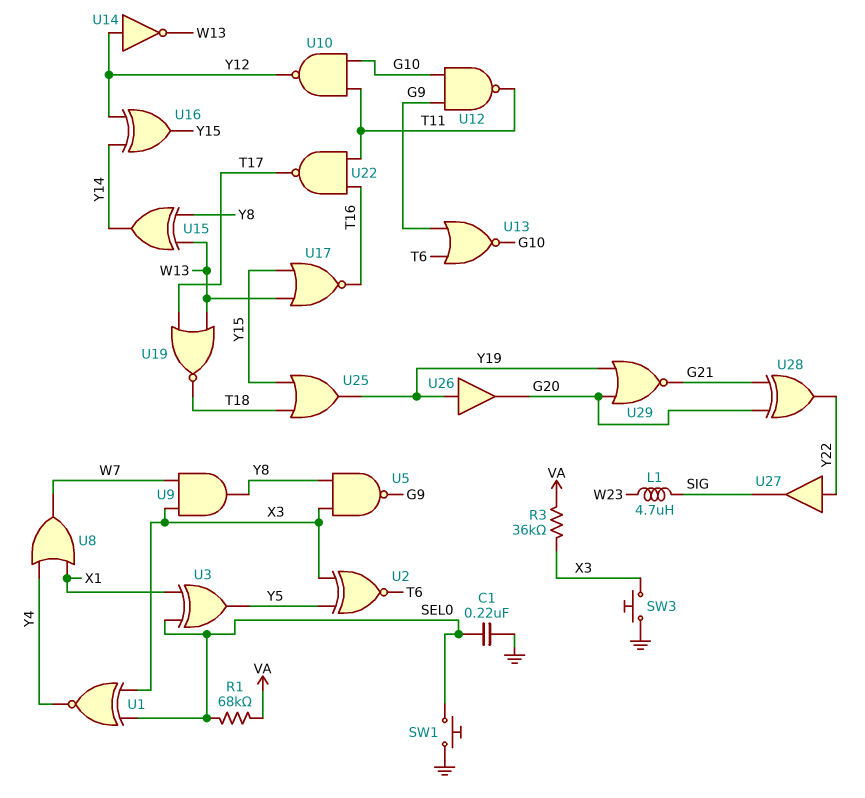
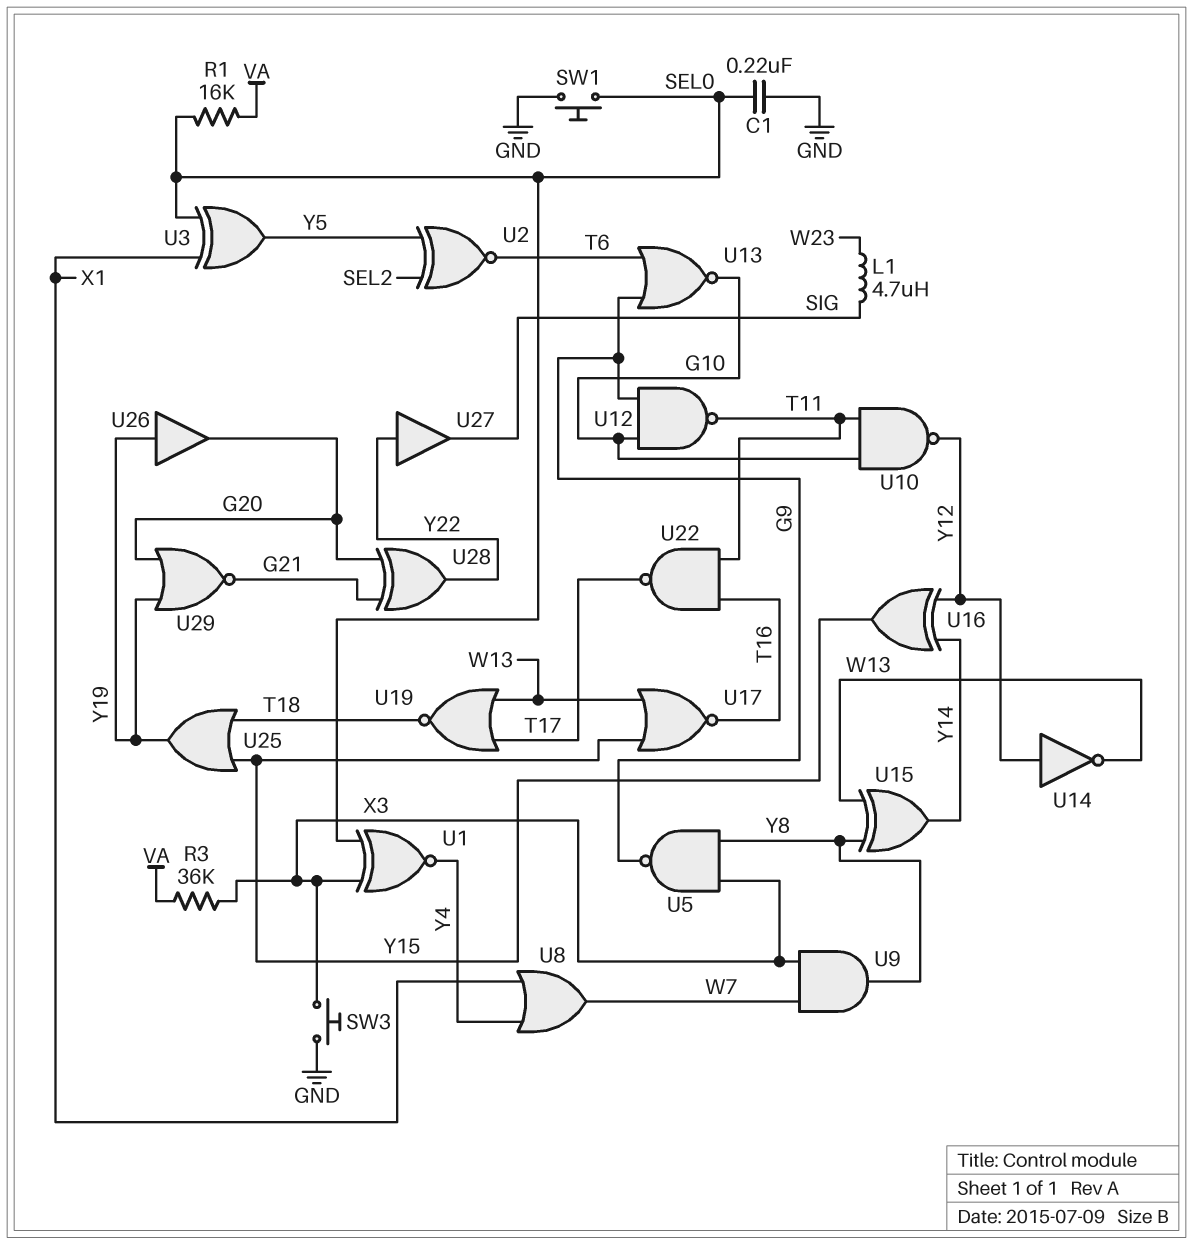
R1: 68k (SEL0, VA) -> 16k (SEL0, VA)
U2: XNOR (in X3, in Y5, out T6) -> XNOR (in SEL2, in Y5, out T6)

